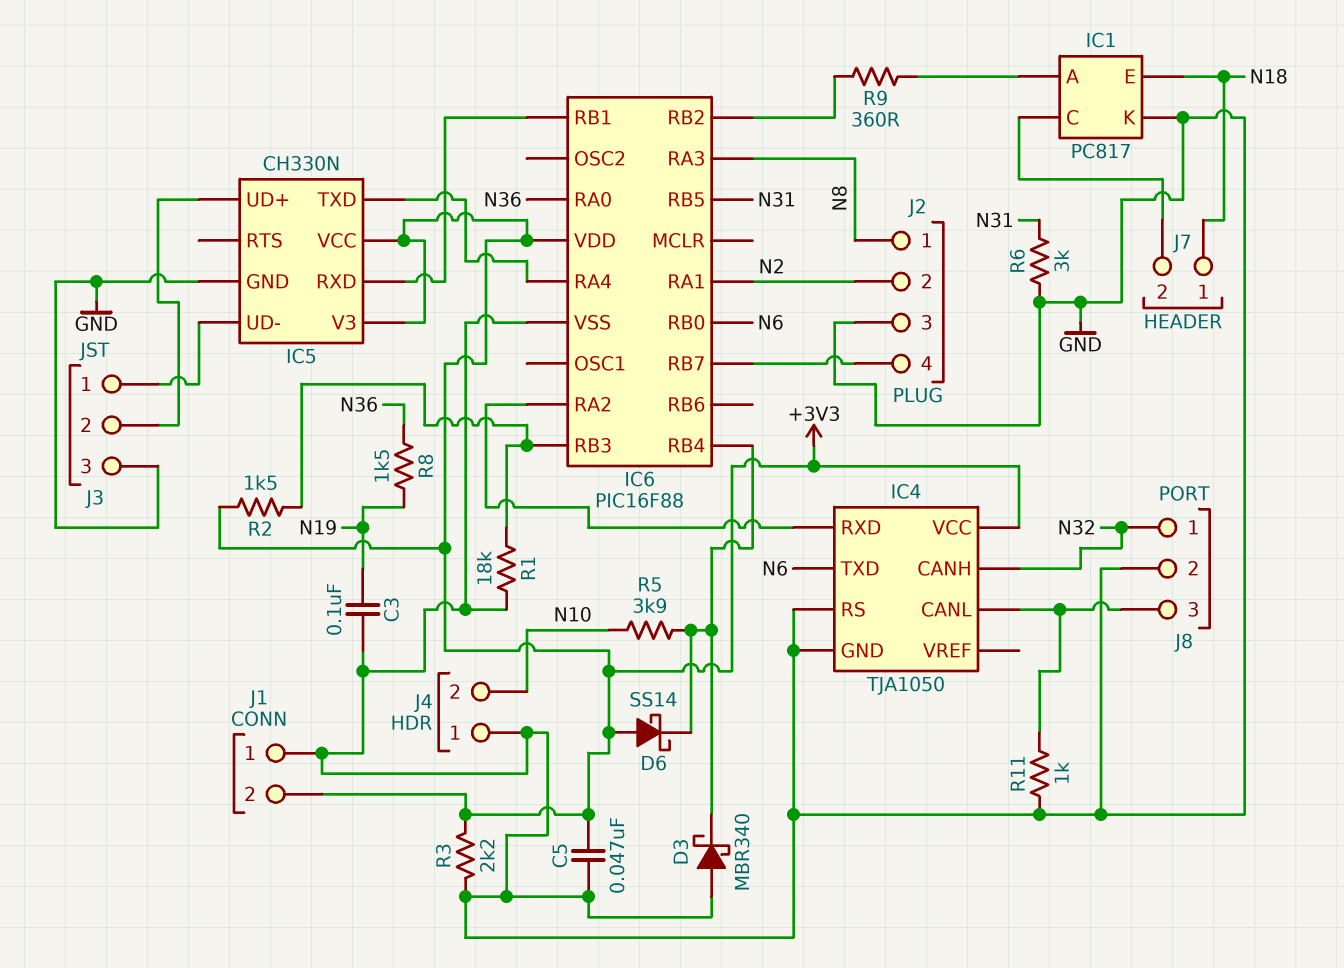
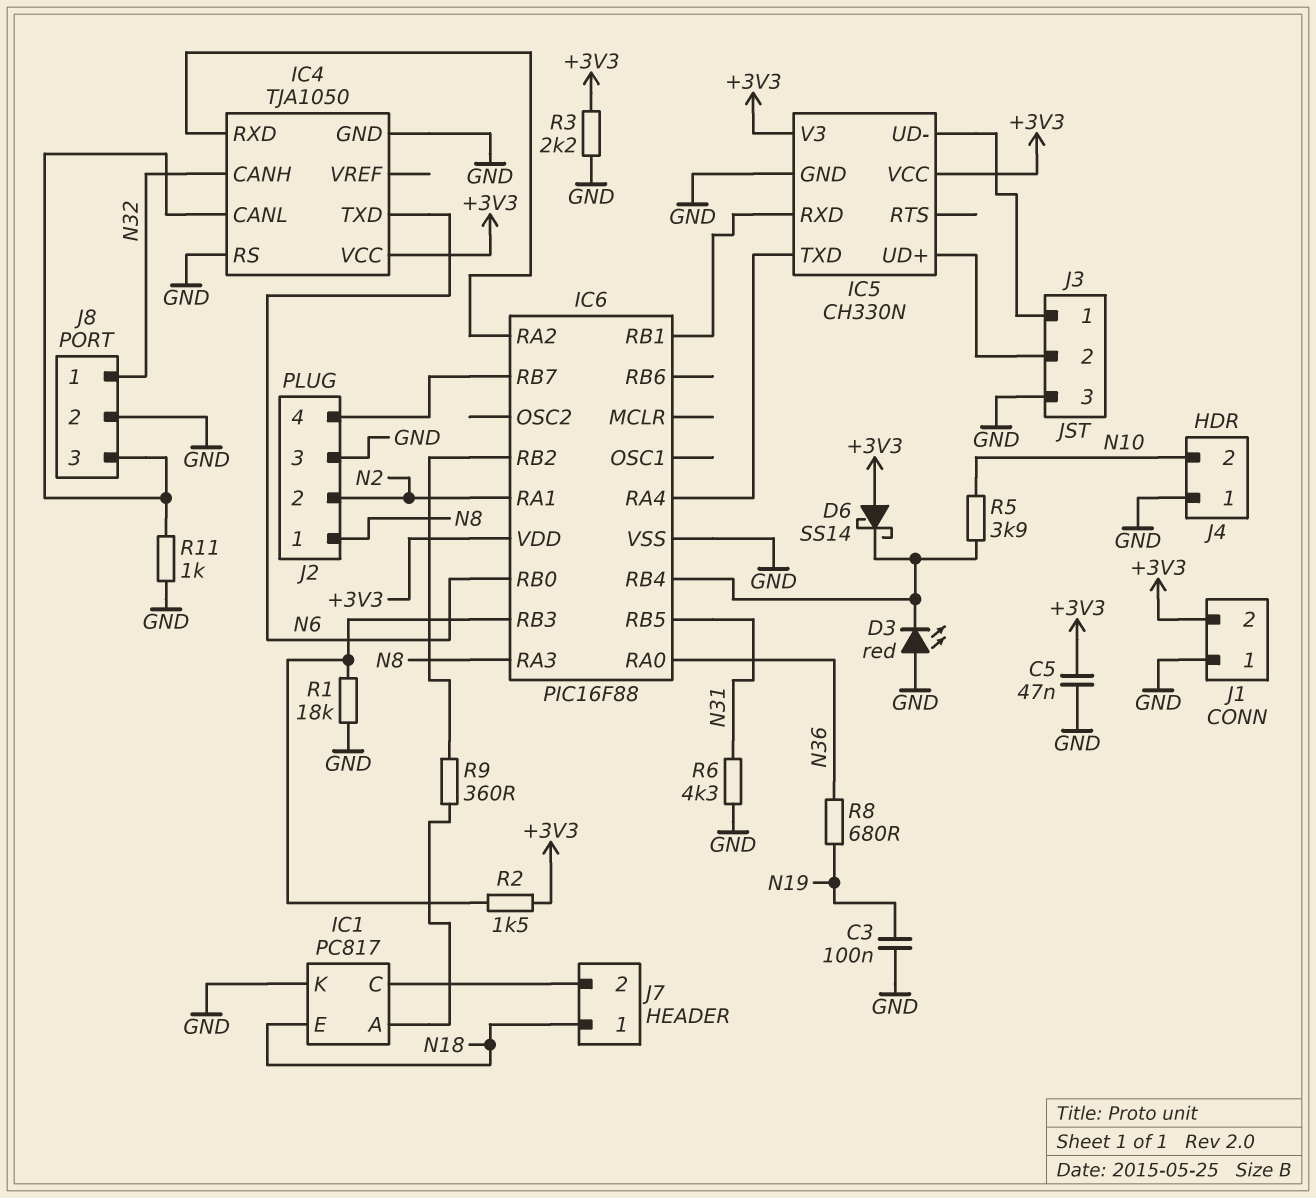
D3: schottky MBR340 (A GND, K IC6/RB4) -> LED red (A GND, K IC6/RB4)
R6: 3k (GND, N31) -> 4.3k (GND, N31)
R8: 1.5k (N19, N36) -> 680 (N19, N36)

